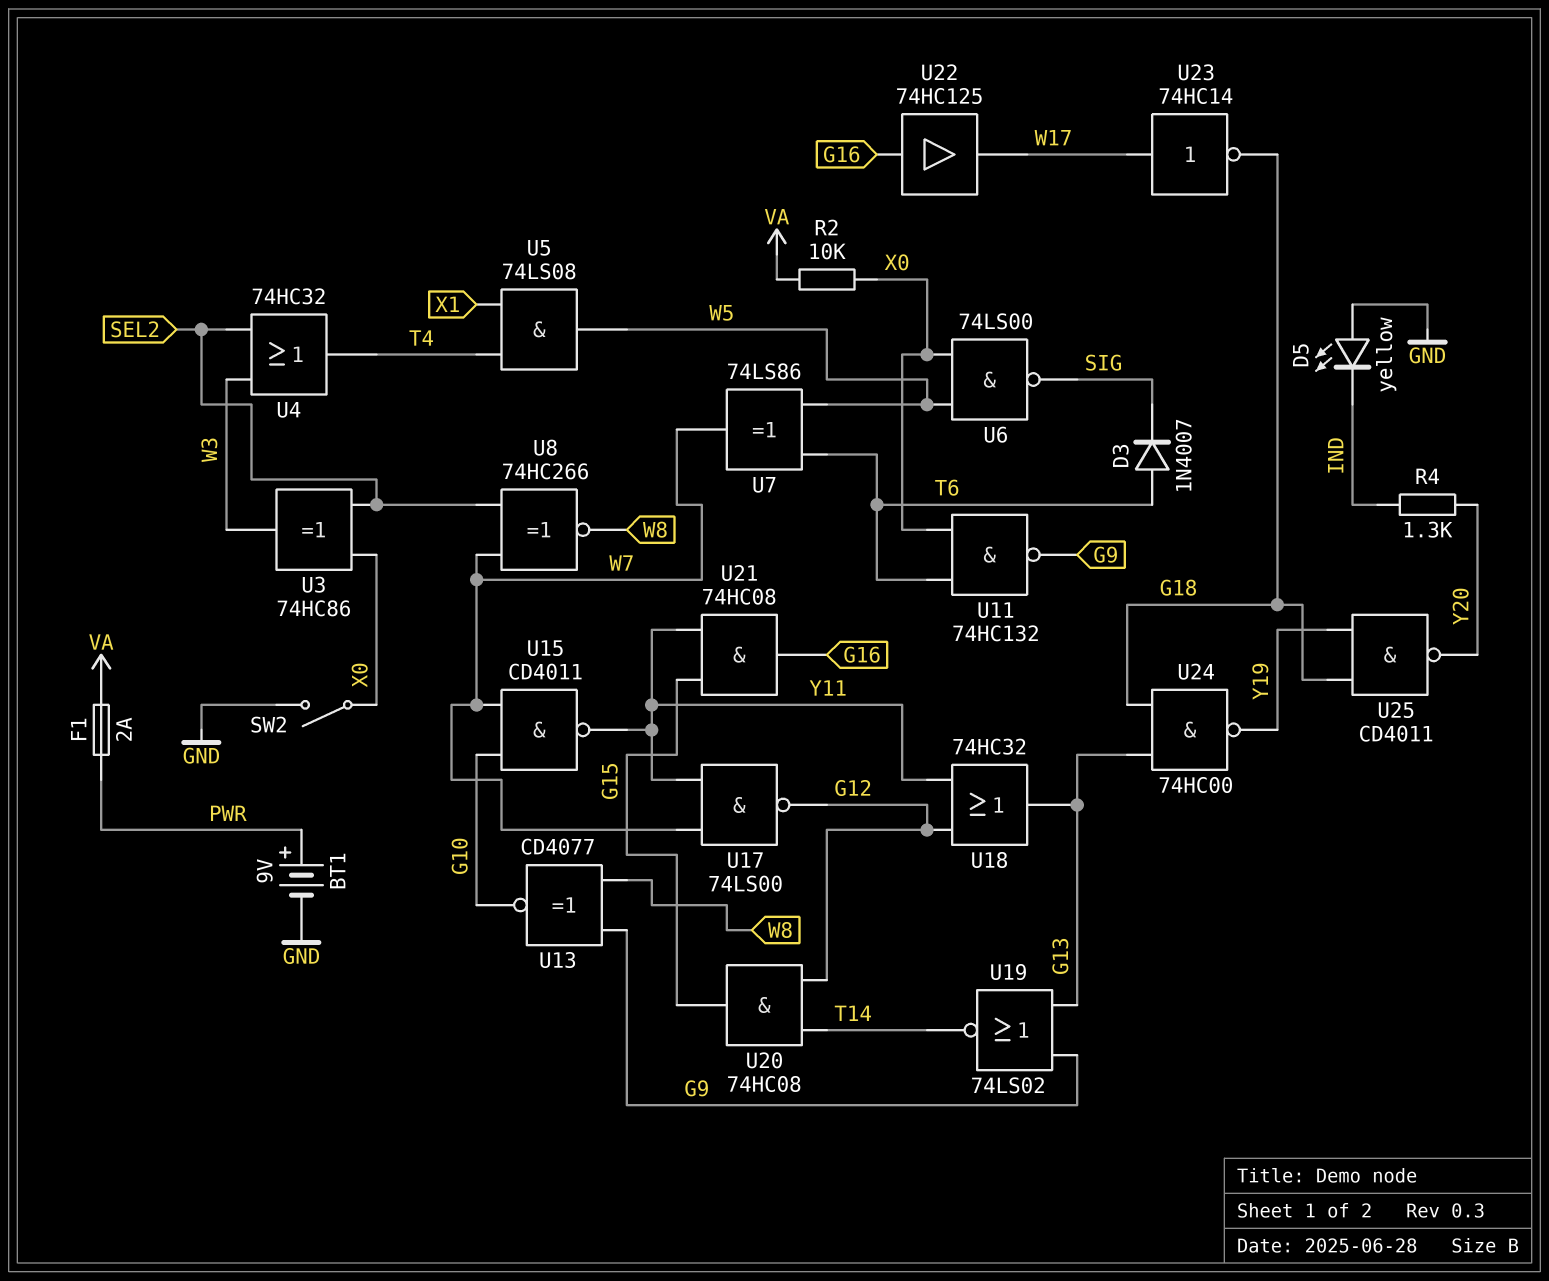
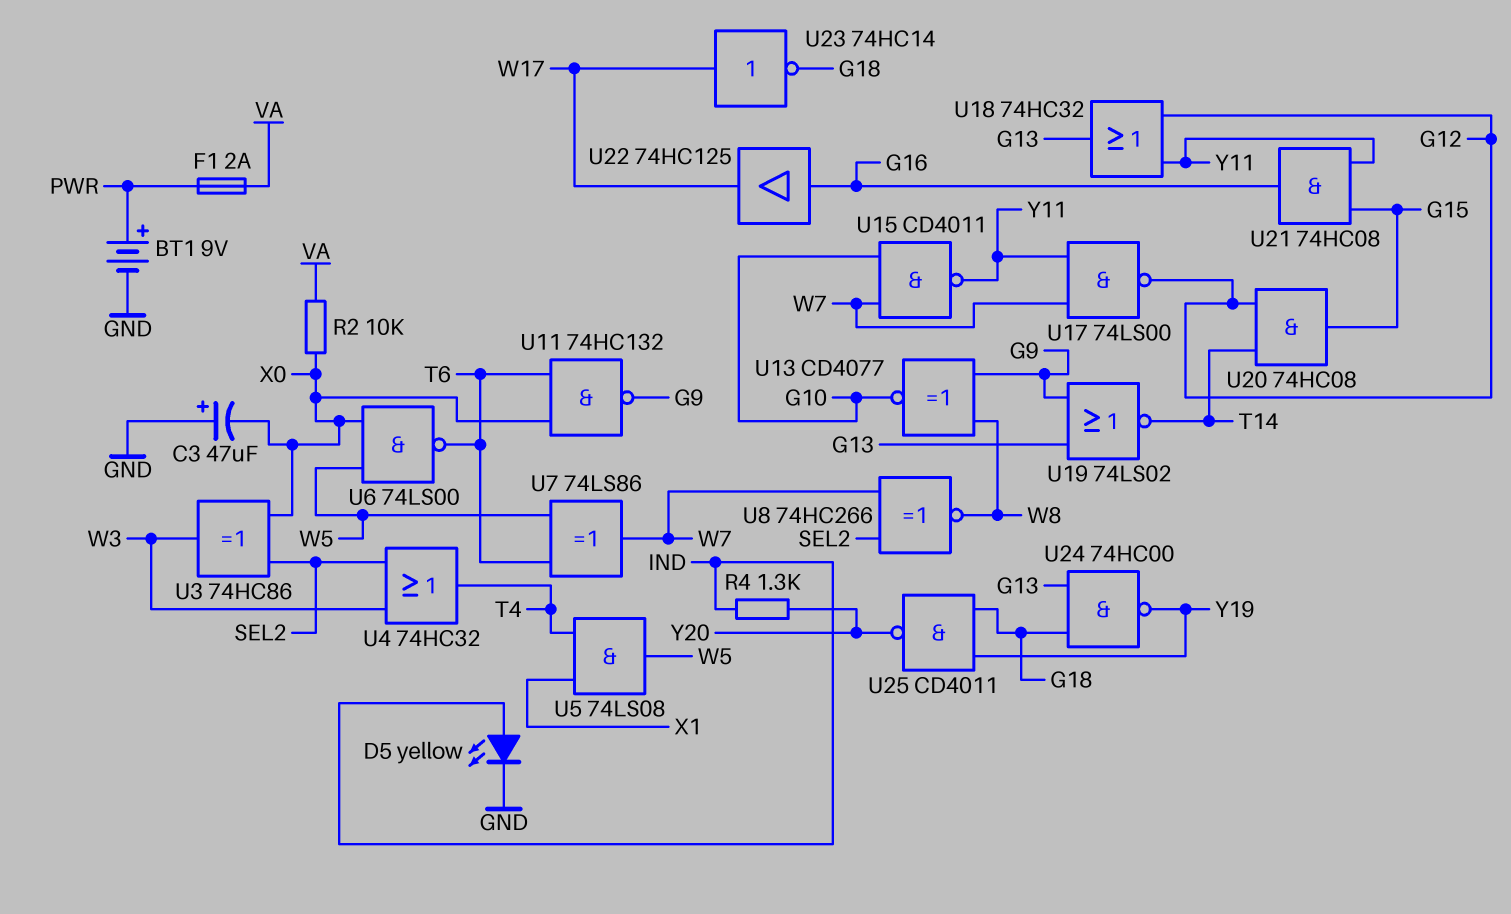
C3: none -> 47uF (plus GND, minus X0)
D3: diode 1N4007 (A T6, K SIG) -> none
D5: LED yellow (A GND, K IND) -> LED yellow (A IND, K GND)
SW2: switch (GND, X0) -> none
U6: NAND 74LS00 (in W5, in X0, out SIG) -> NAND 74LS00 (in W5, in X0, out T6)

